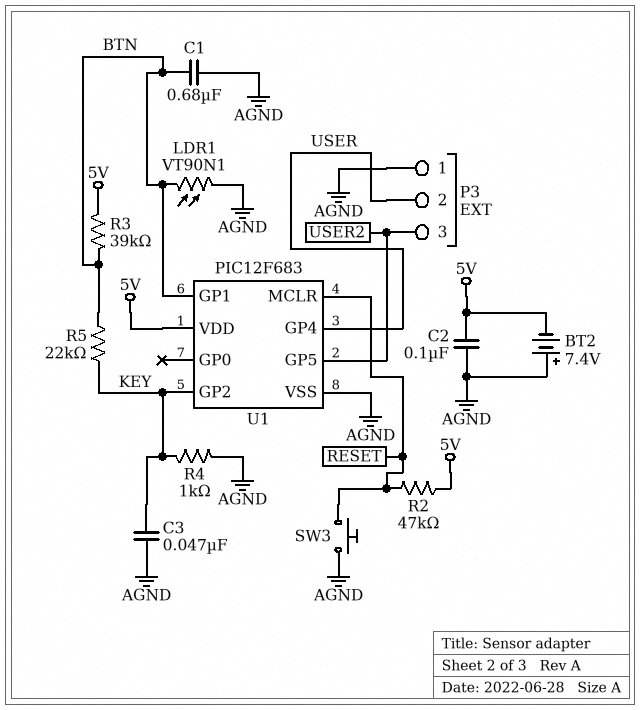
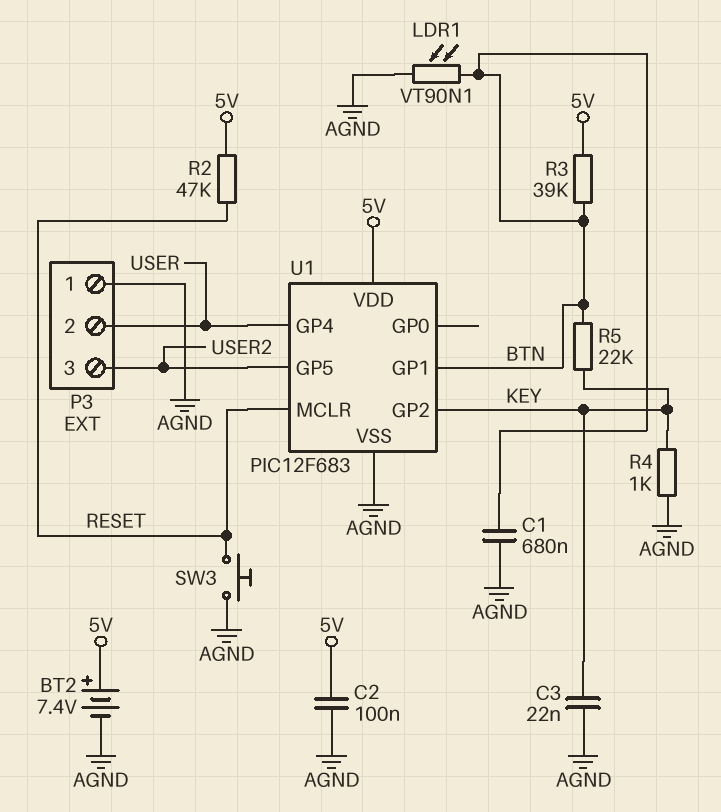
BT2: 7.4V (plus AGND, minus 5V) -> 7.4V (plus 5V, minus AGND)
C3: 47nF (AGND, KEY) -> 22nF (AGND, KEY)

